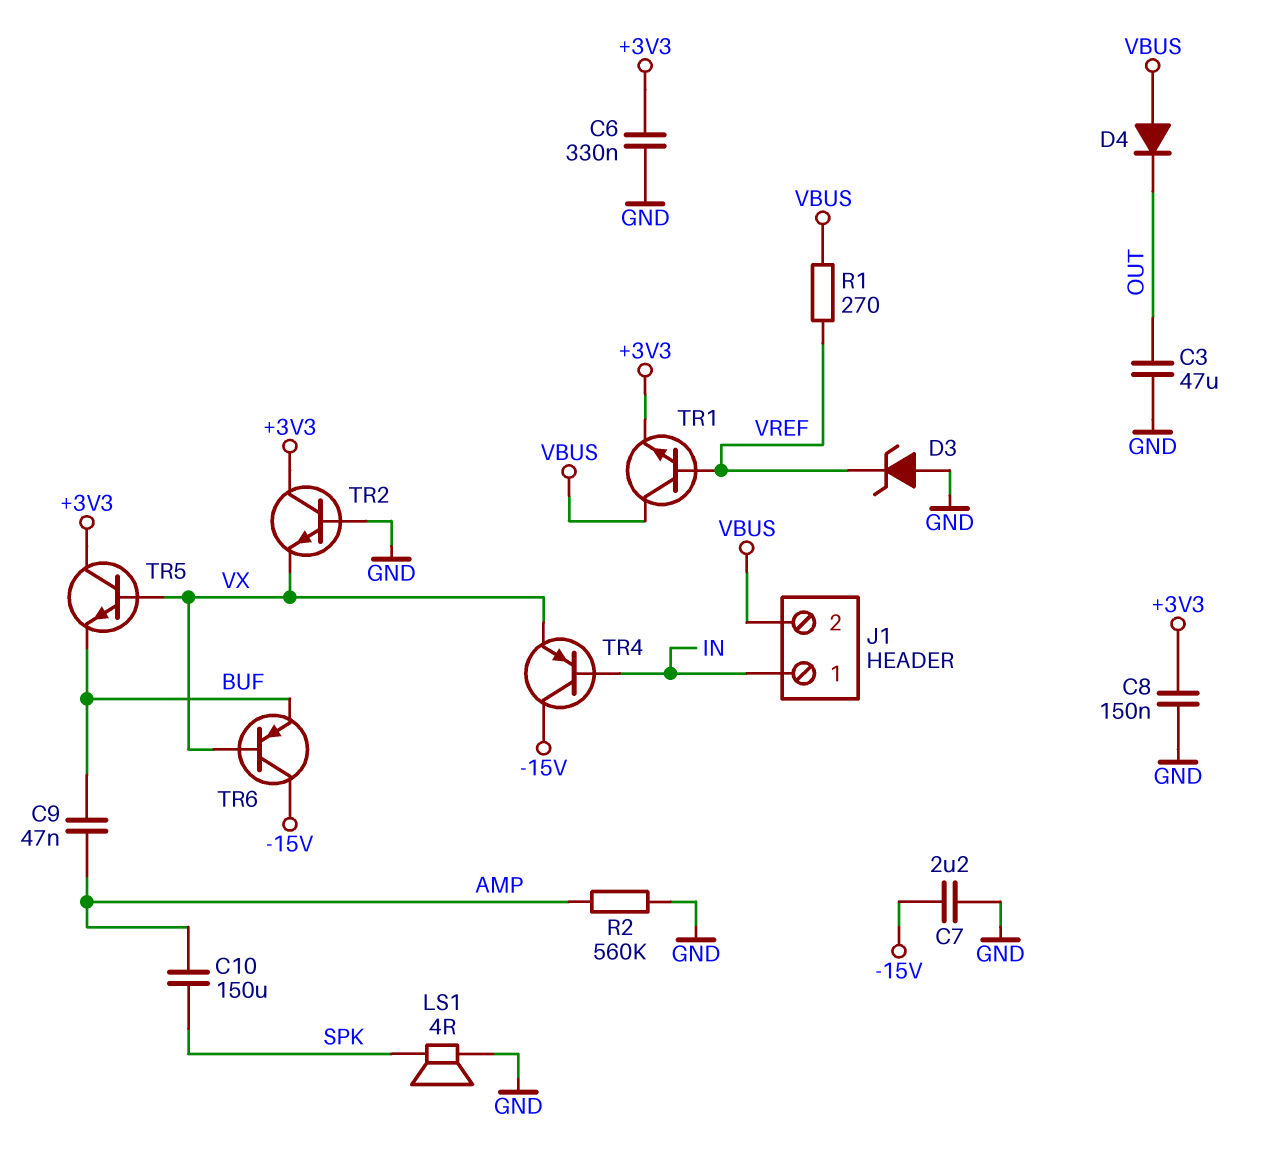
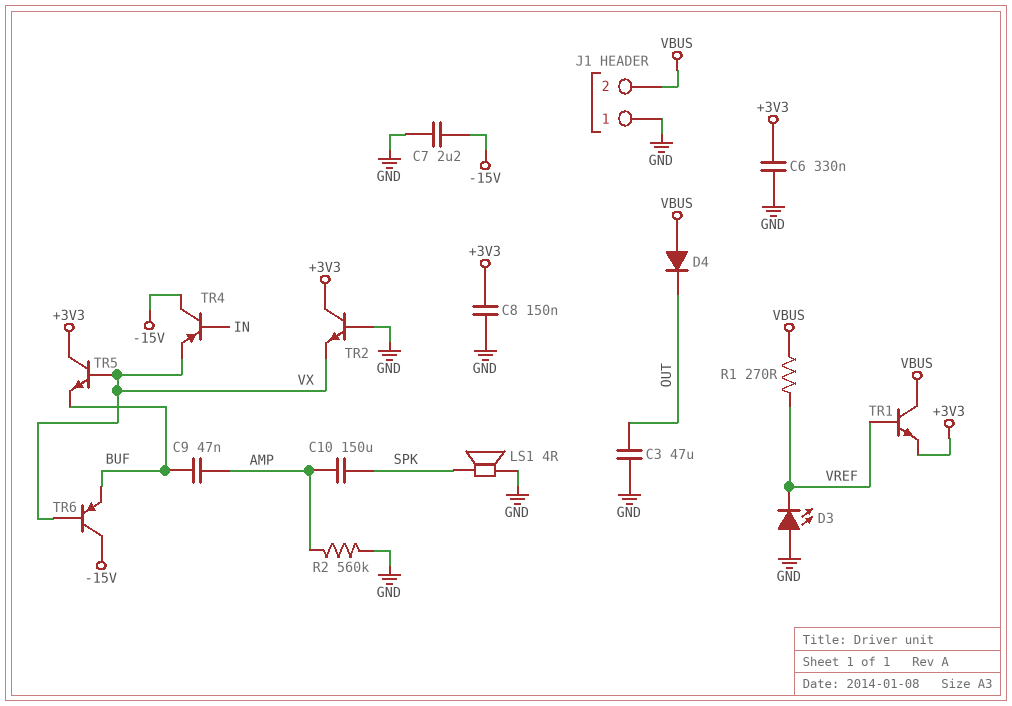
D3: zener (A GND, K VREF) -> LED (A GND, K VREF)
J1 pin 1: IN -> GND

